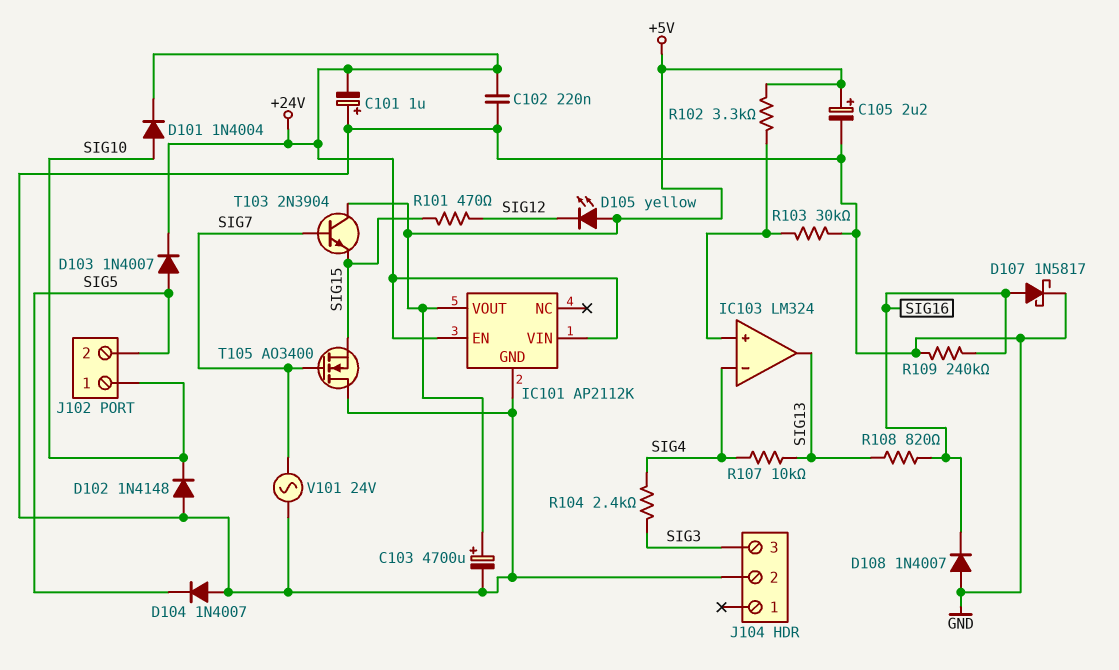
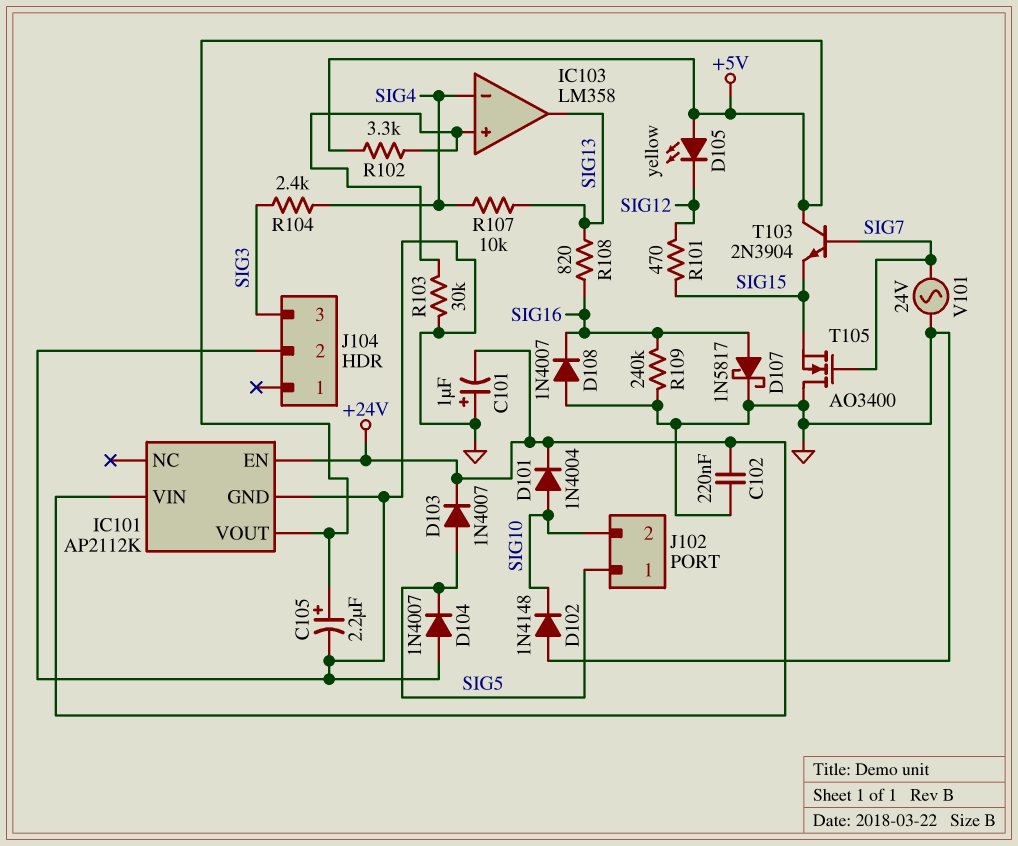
C103: 4700uF (plus +5V, minus GND) -> none
IC103: LM324 -> LM358
J102 pin 1: SIG10 -> SIG5
J102 pin 2: SIG5 -> SIG10

